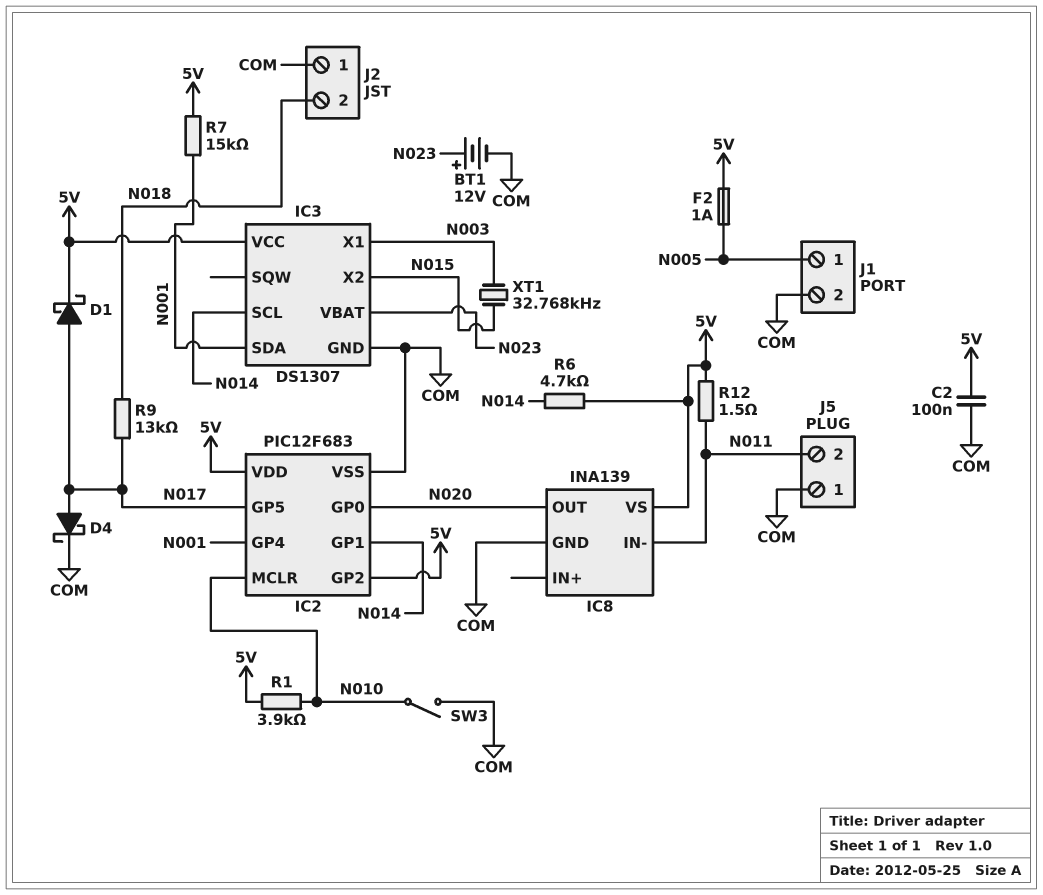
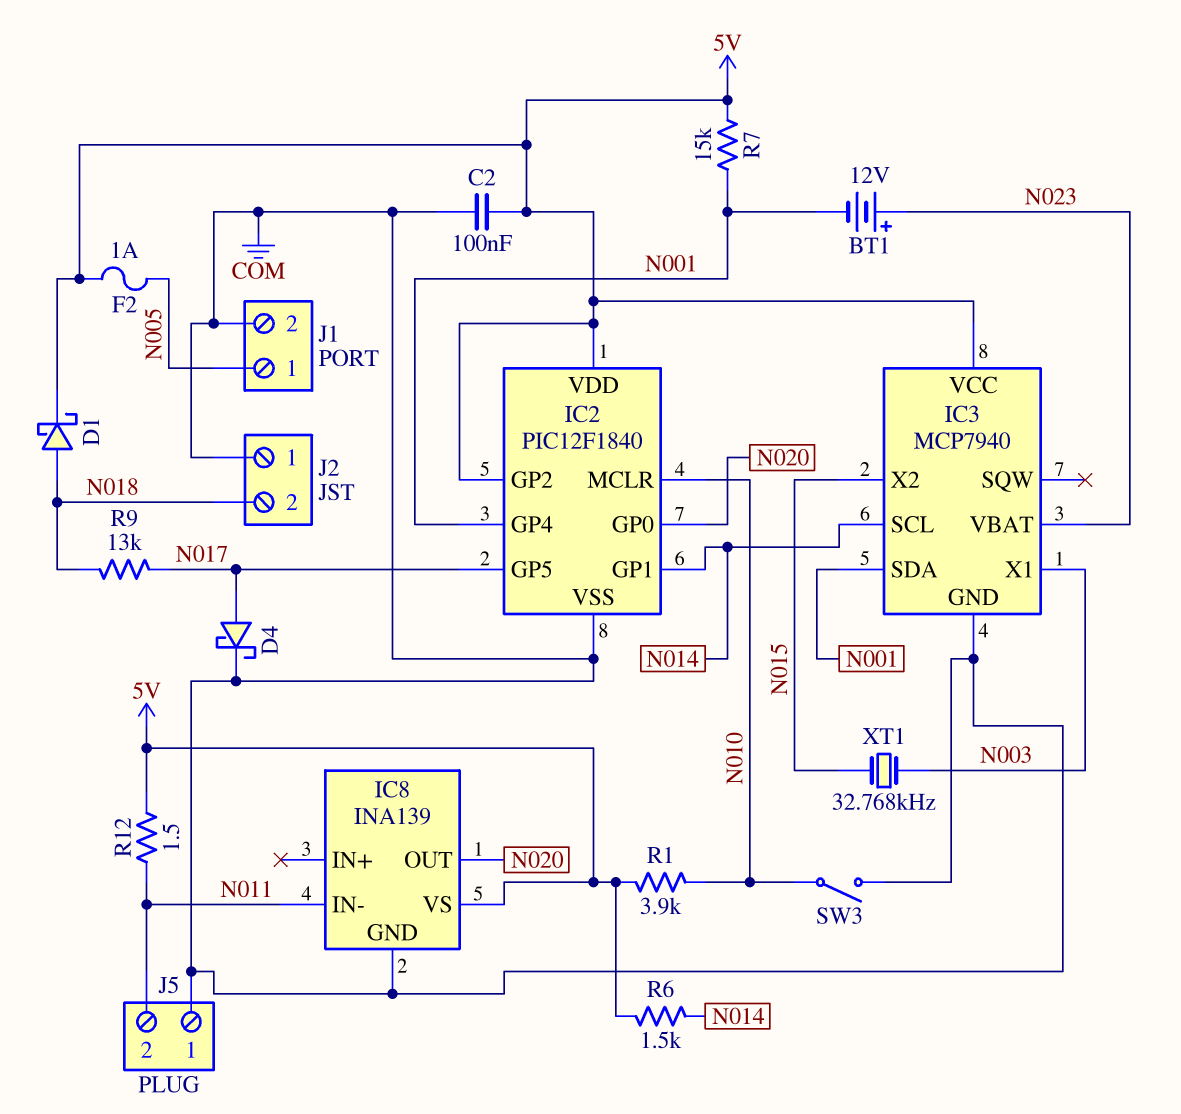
BT1: 12V (plus N023, minus COM) -> 12V (plus N023, minus N001)
D1: schottky (A N017, K 5V) -> schottky (A N018, K 5V)
IC2: PIC12F683 -> PIC12F1840
IC3: DS1307 -> MCP7940
R6: 4.7k (5V, N014) -> 1.5k (5V, N014)

